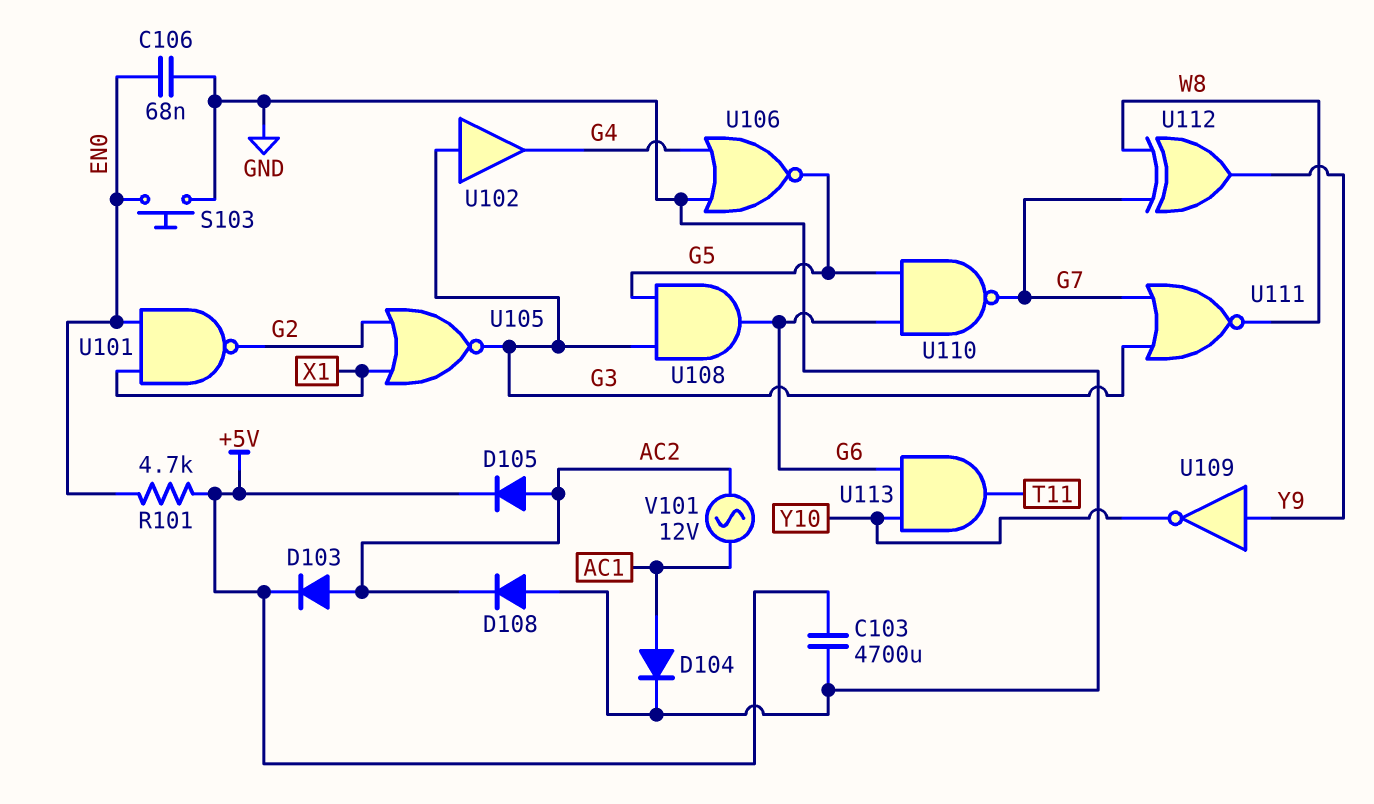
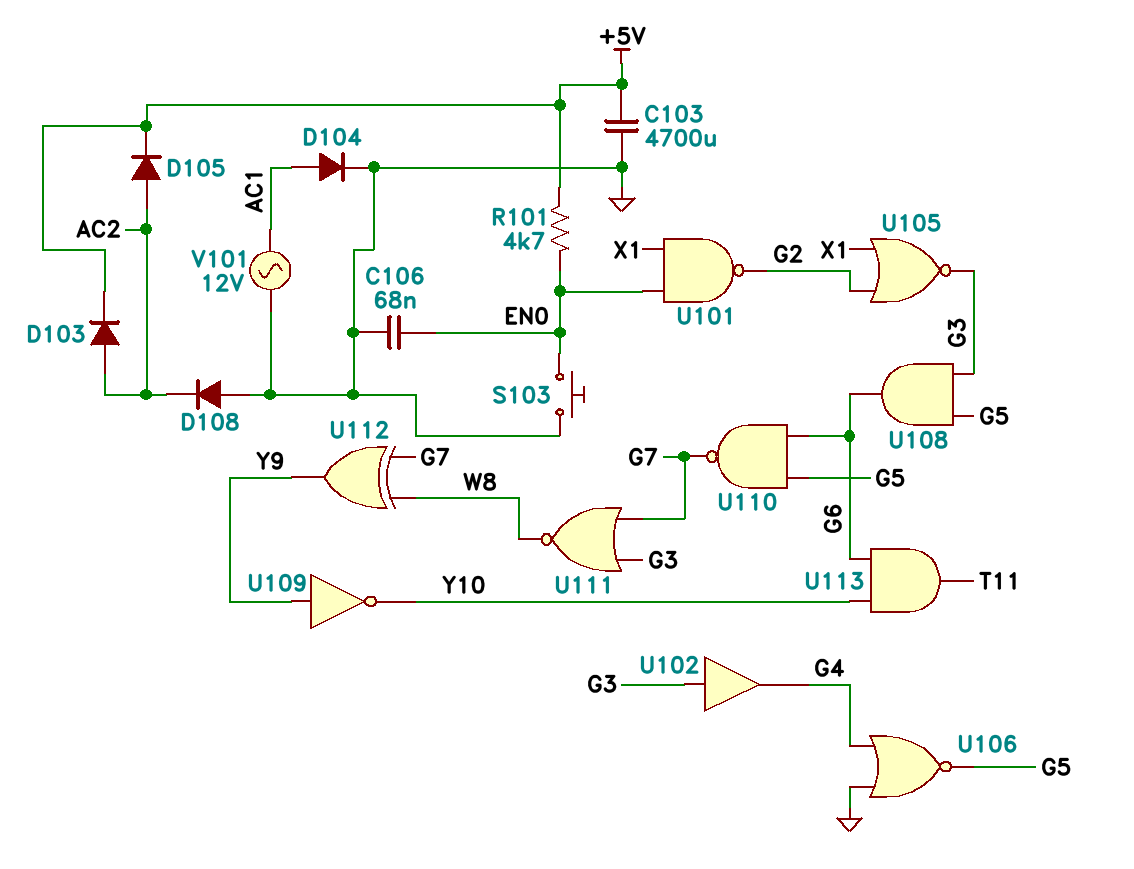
V101: AC 12V (AC1, AC2) -> AC 12V (AC1, GND)

